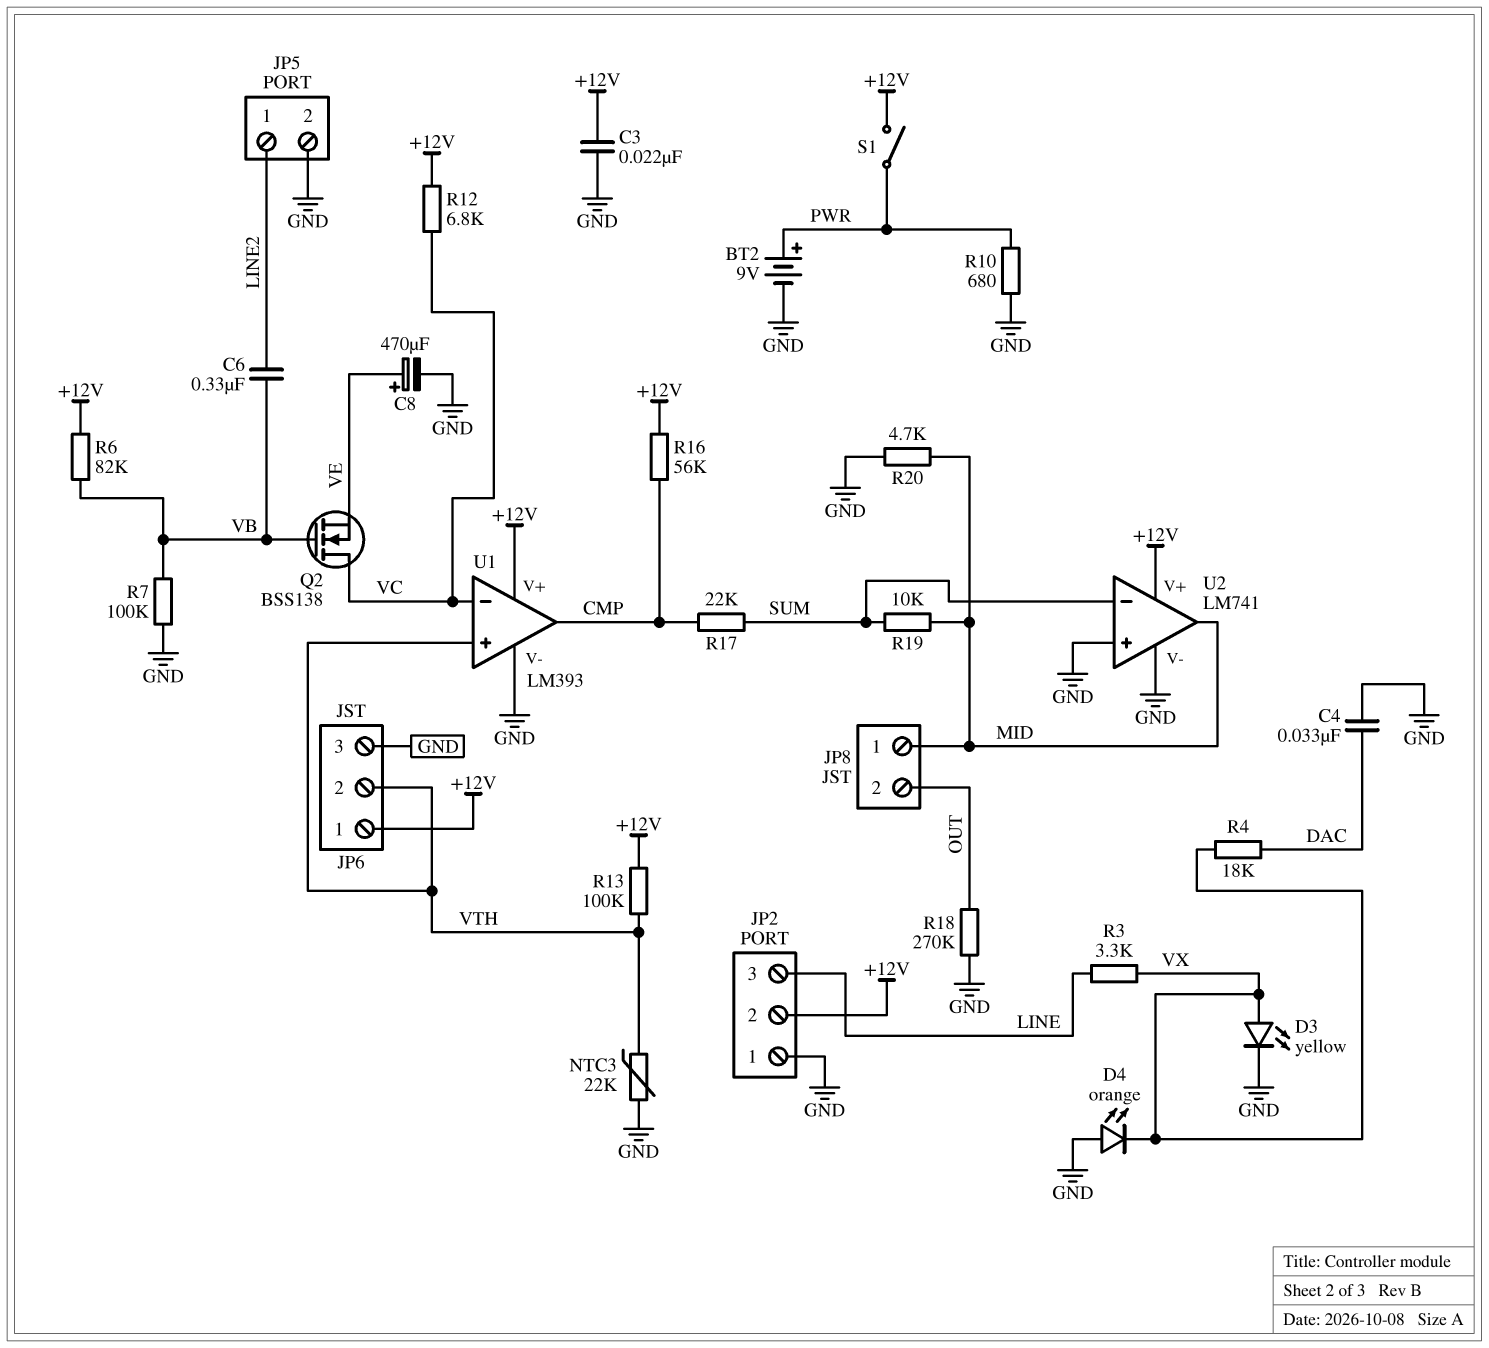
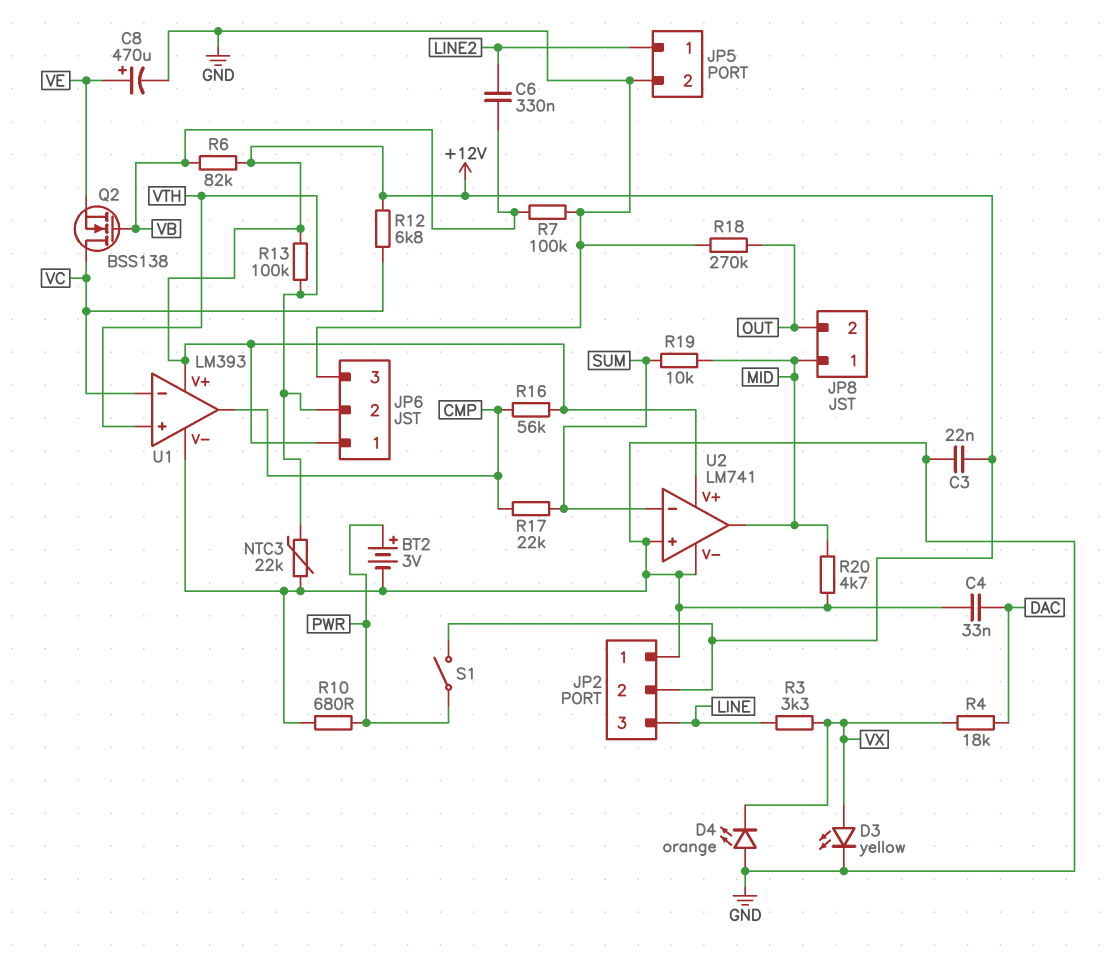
BT2: 9V (plus PWR, minus GND) -> 3V (plus PWR, minus GND)

